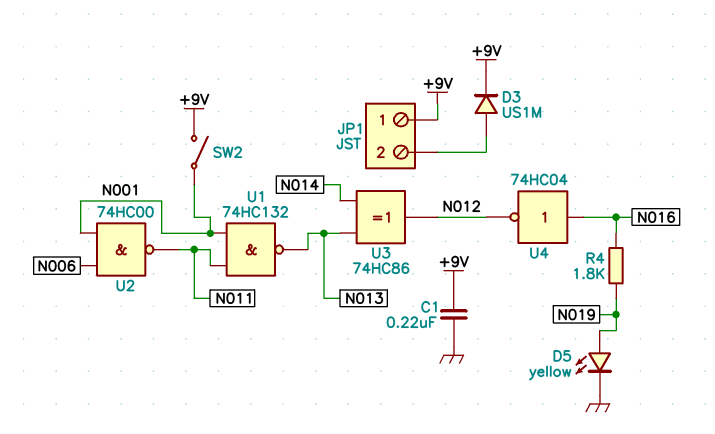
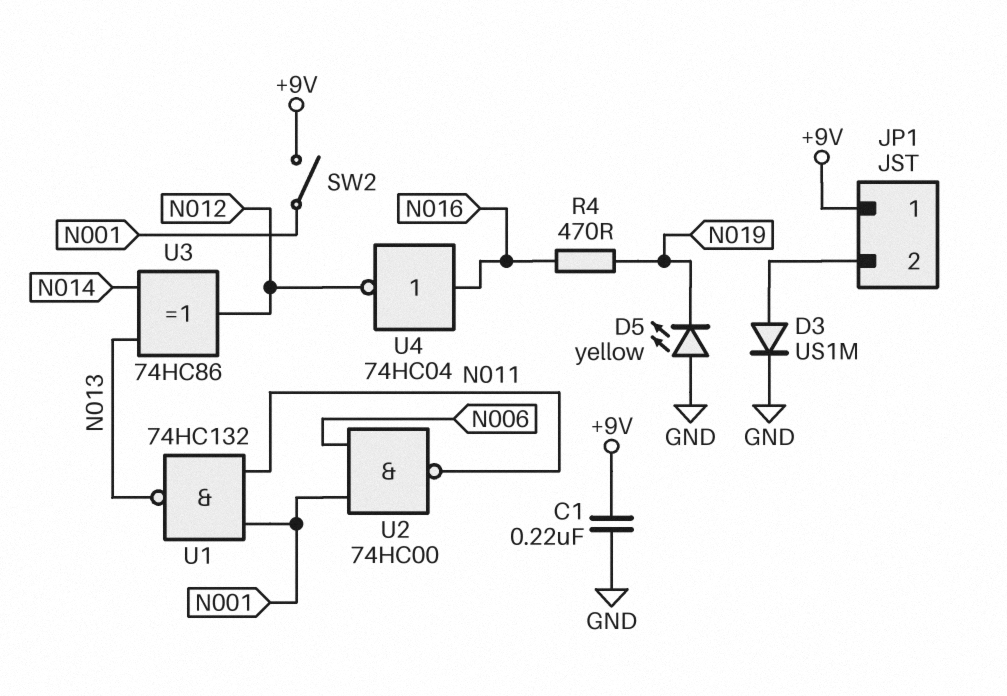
D3: diode US1M (A JP1/2, K +9V) -> diode US1M (A JP1/2, K GND)
D5: LED yellow (A N019, K GND) -> LED yellow (A GND, K N019)
R4: 1.8k (N016, N019) -> 470 (N016, N019)

